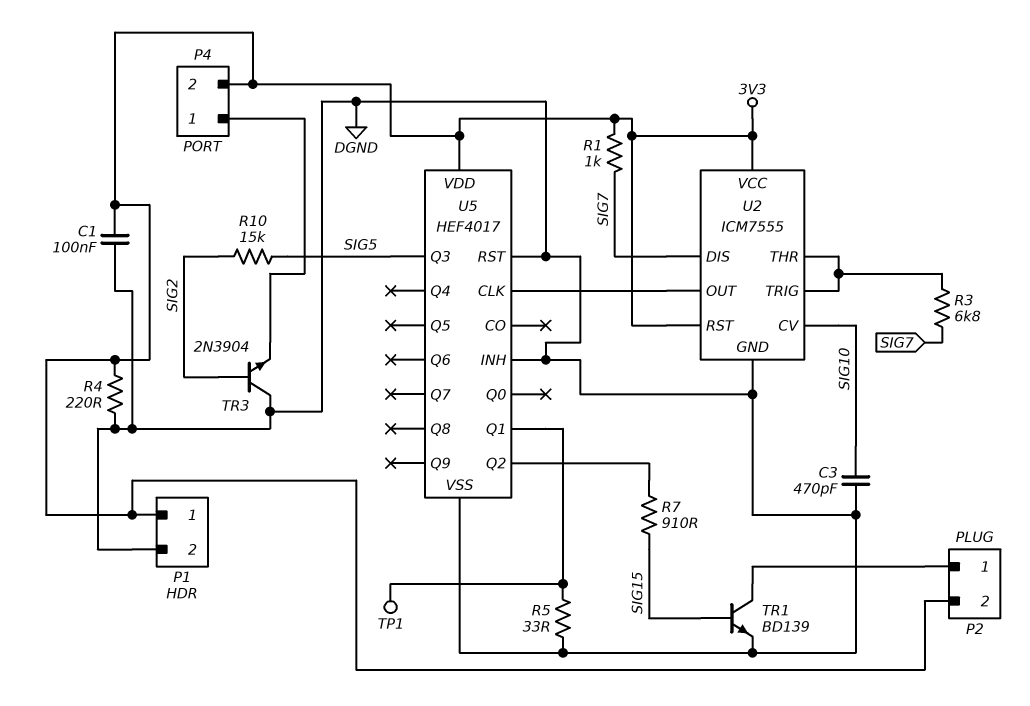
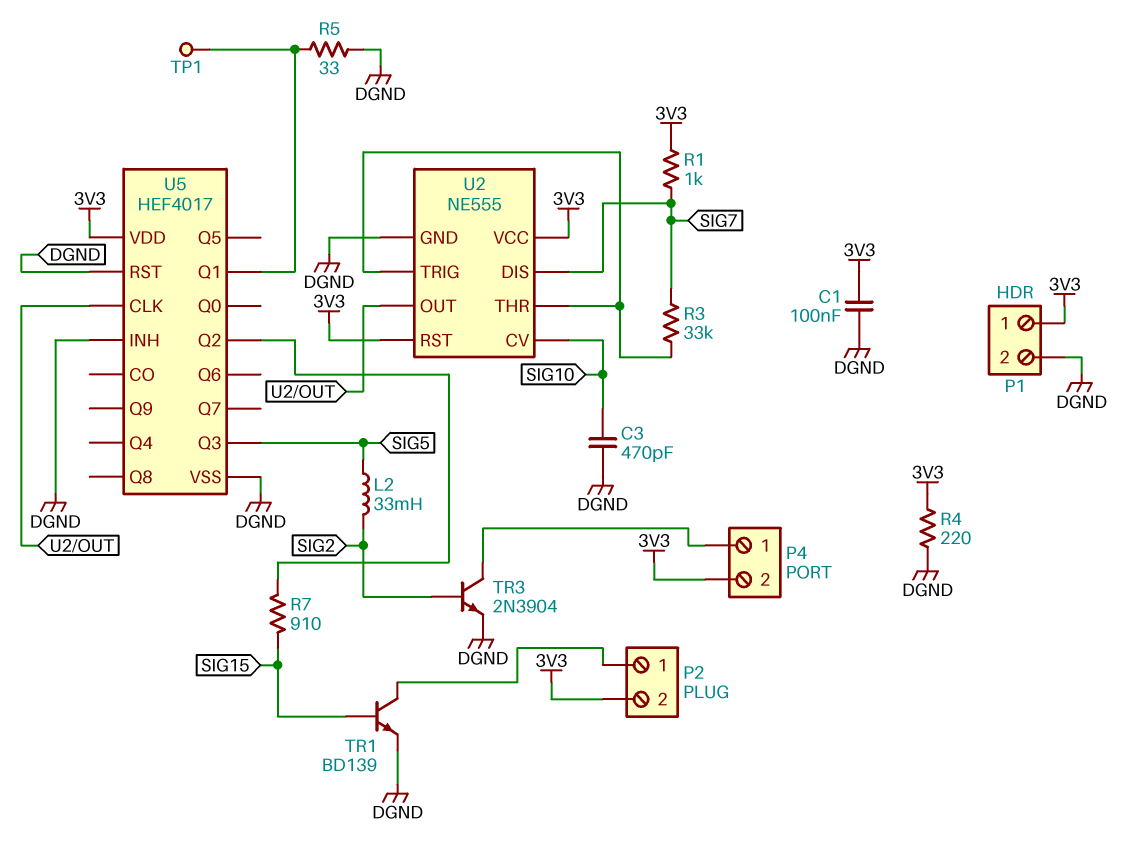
L2: none -> 33mH (SIG2, SIG5)
R3: 6.8k (SIG7, U2/THR) -> 33k (SIG7, U2/THR)
R10: 15k (SIG2, SIG5) -> none
TR3: NPN 2N3904 (B SIG2, C DGND, E P4/1) -> NPN 2N3904 (B SIG2, C P4/1, E DGND)
U2: ICM7555 -> NE555

